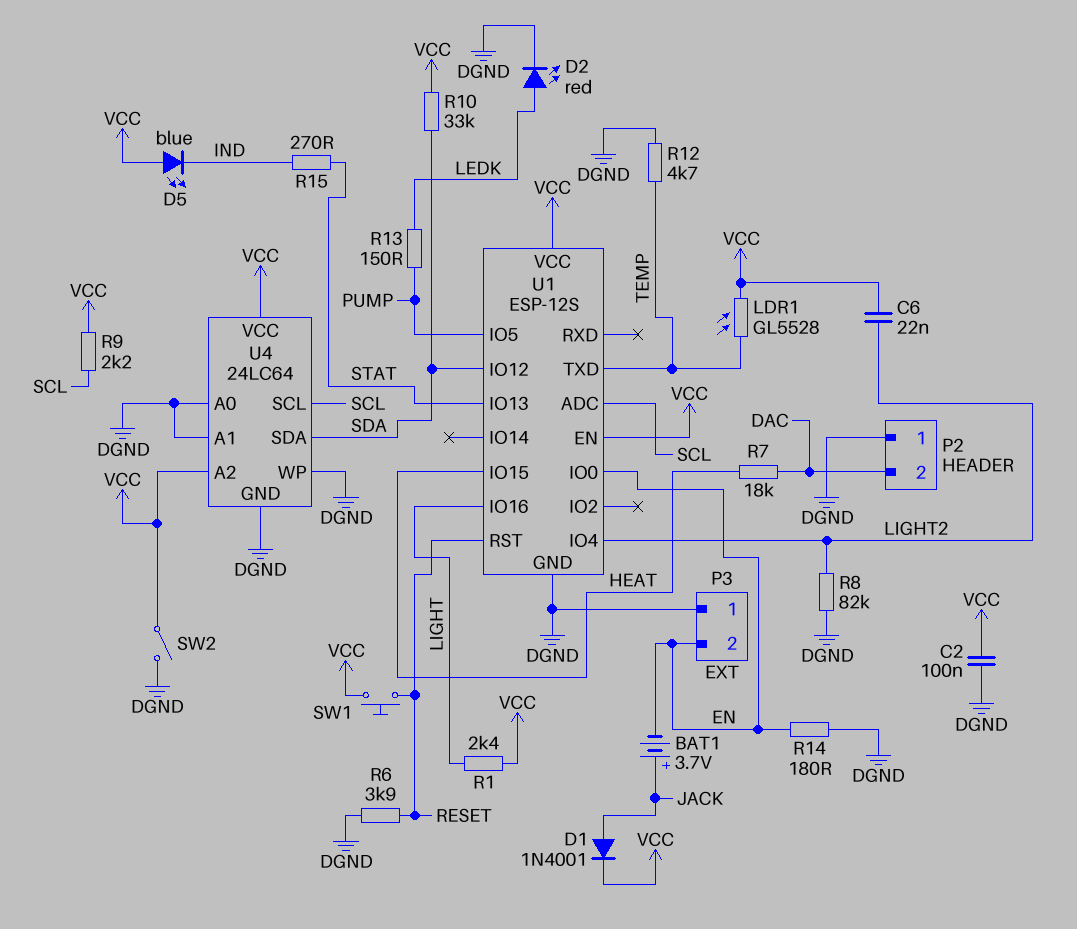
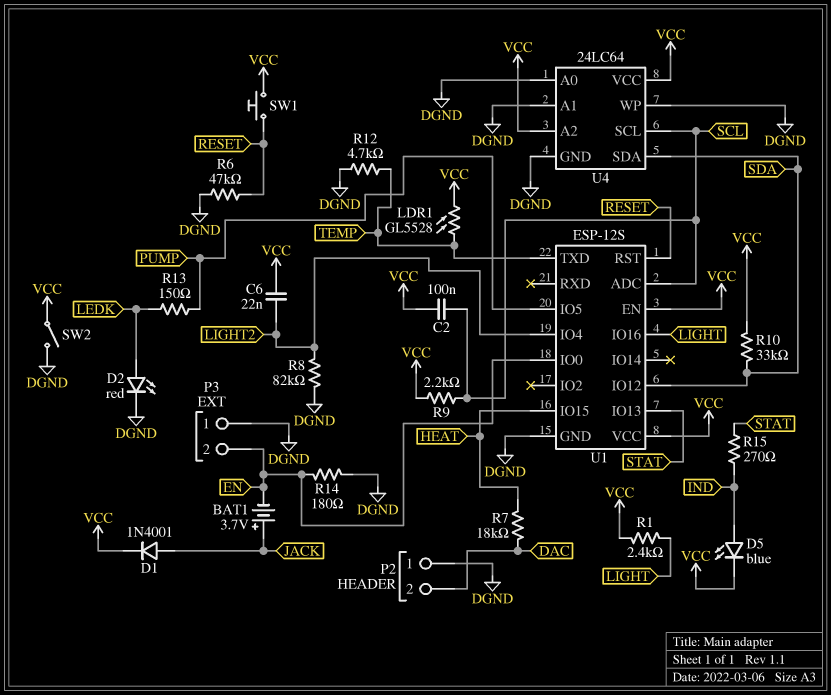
C2: 100nF (DGND, VCC) -> 100nF (SCL, VCC)
D5: LED blue (A VCC, K IND) -> LED blue (A IND, K VCC)
R6: 3.9k (DGND, RESET) -> 47k (DGND, RESET)

